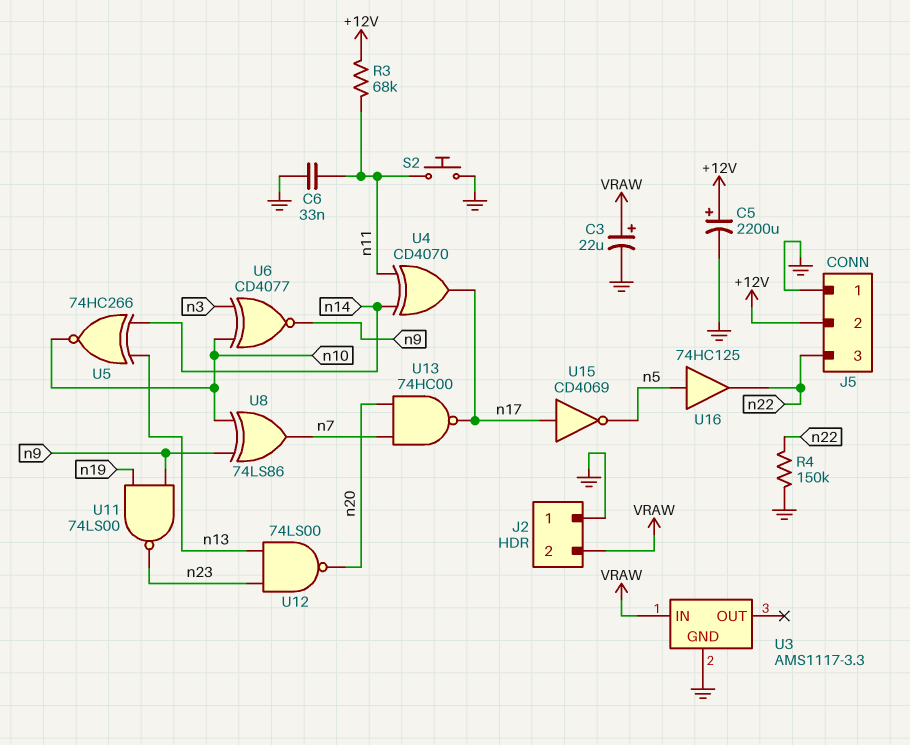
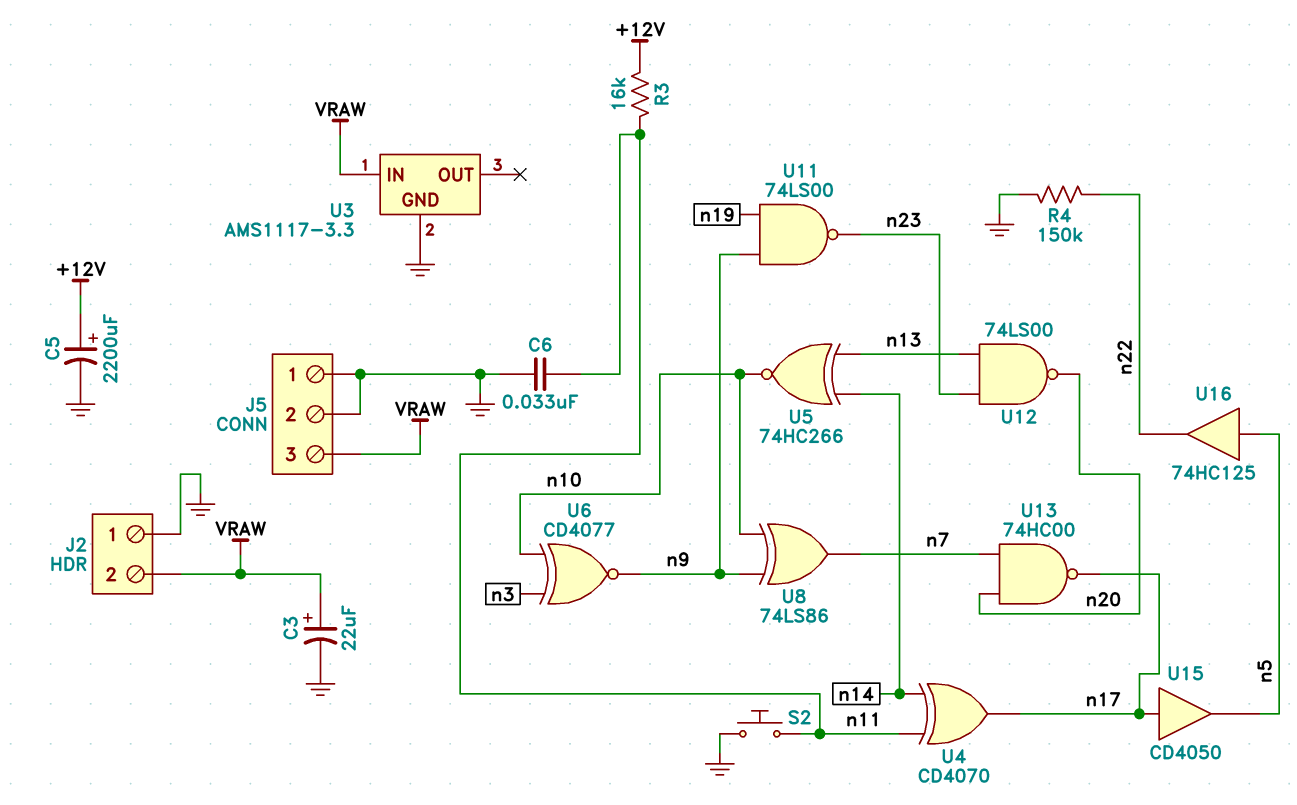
J5 pin 2: +12V -> GND
J5 pin 3: n22 -> VRAW
R3: 68k (+12V, n11) -> 16k (+12V, n11)
U15: NOT CD4069 (in n17, out n5) -> buffer CD4050 (in n17, out n5)

